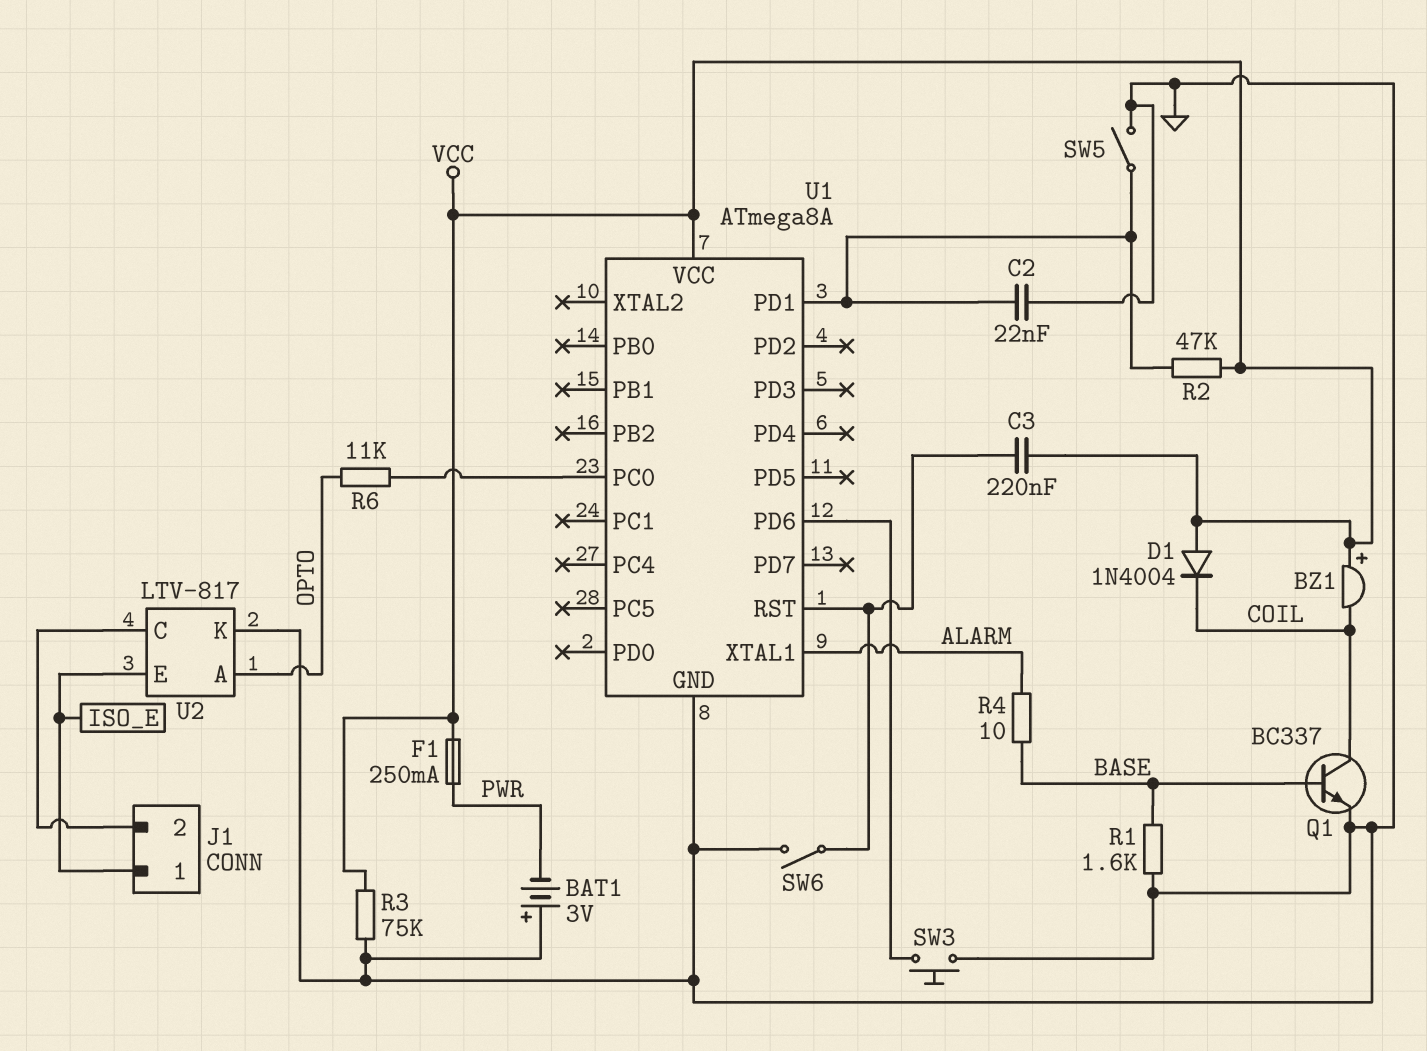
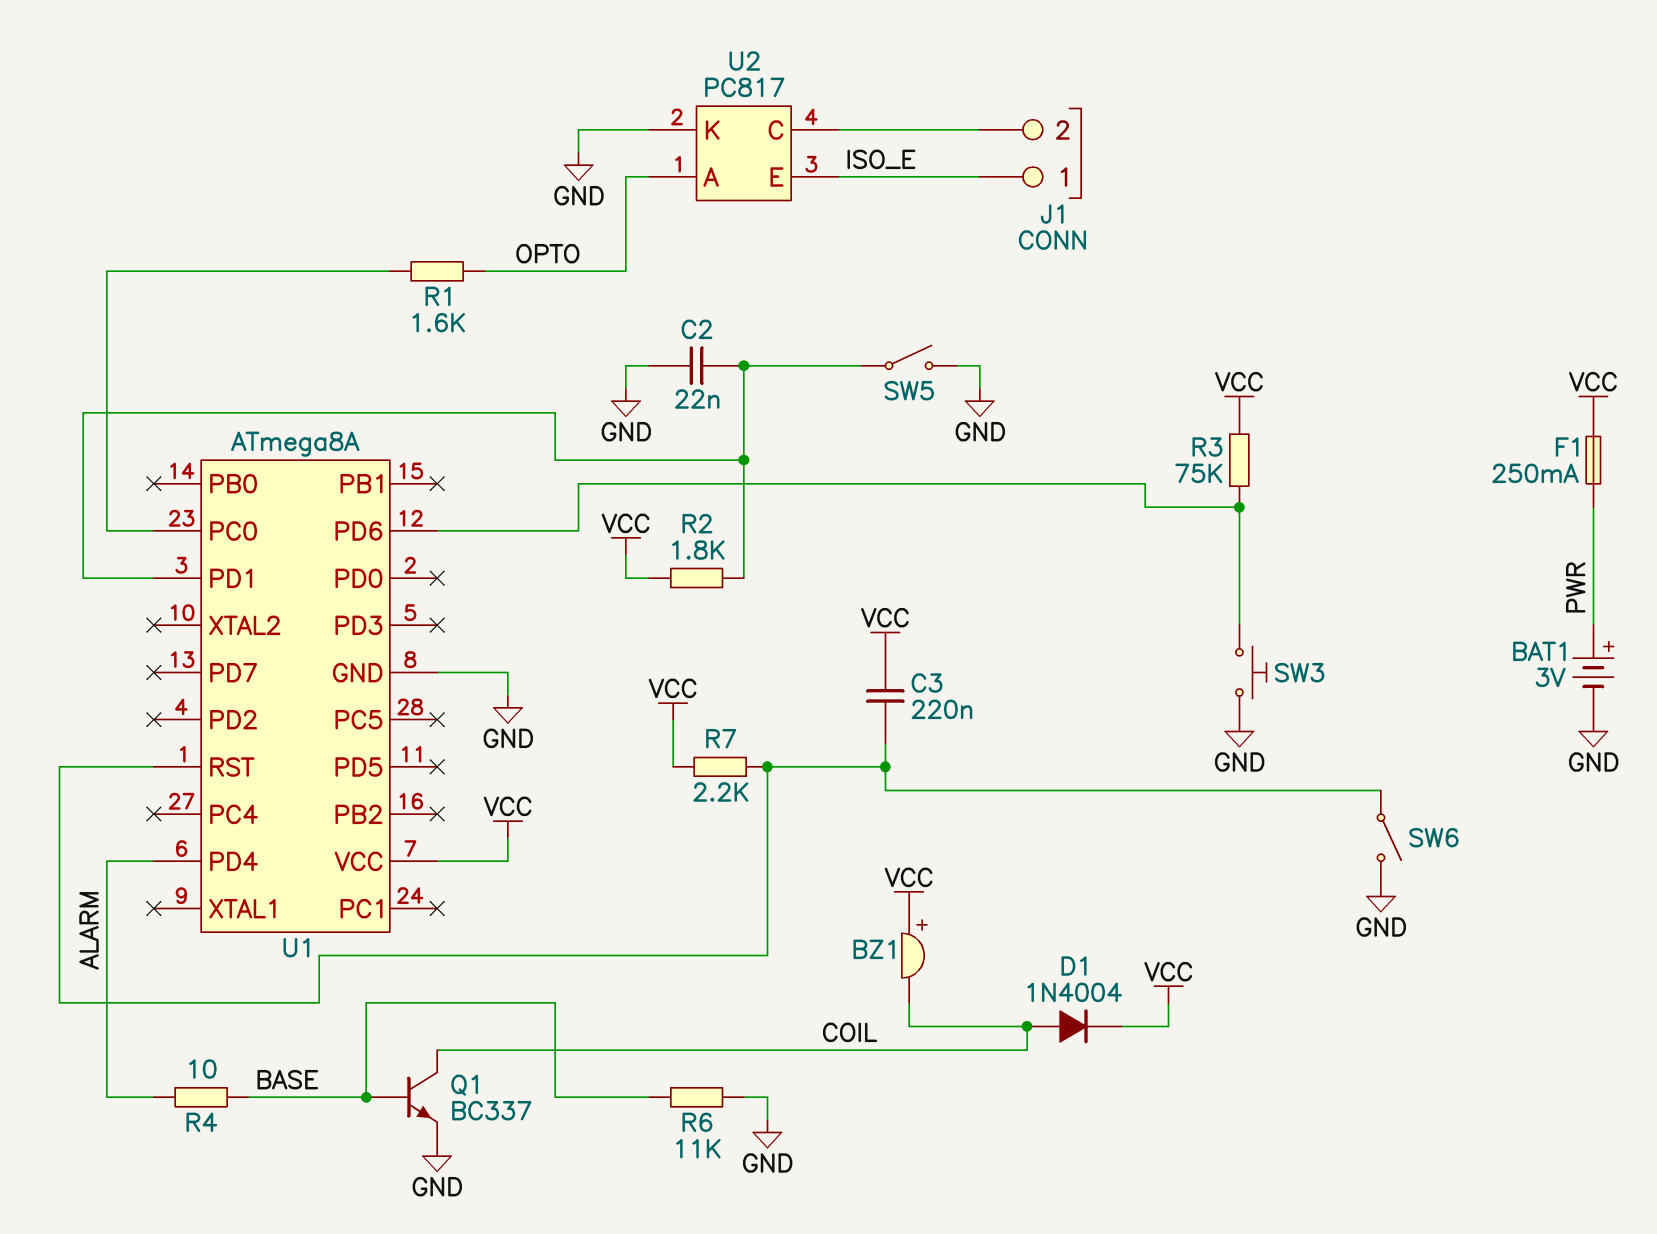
BAT1: 3V (plus GND, minus PWR) -> 3V (plus PWR, minus GND)
D1: diode 1N4004 (A VCC, K COIL) -> diode 1N4004 (A COIL, K VCC)
R1: 1.6k (BASE, GND) -> 1.6k (OPTO, U1/PC0)
R2: 47k (U1/PD1, VCC) -> 1.8k (U1/PD1, VCC)
R3: 75k (GND, VCC) -> 75k (U1/PD6, VCC)
R6: 11k (OPTO, U1/PC0) -> 11k (BASE, GND)
R7: none -> 2.2k (U1/RST, VCC)
U1 pin PD4: none -> ALARM
U1 pin XTAL1: ALARM -> none
U2: LTV-817 -> PC817

